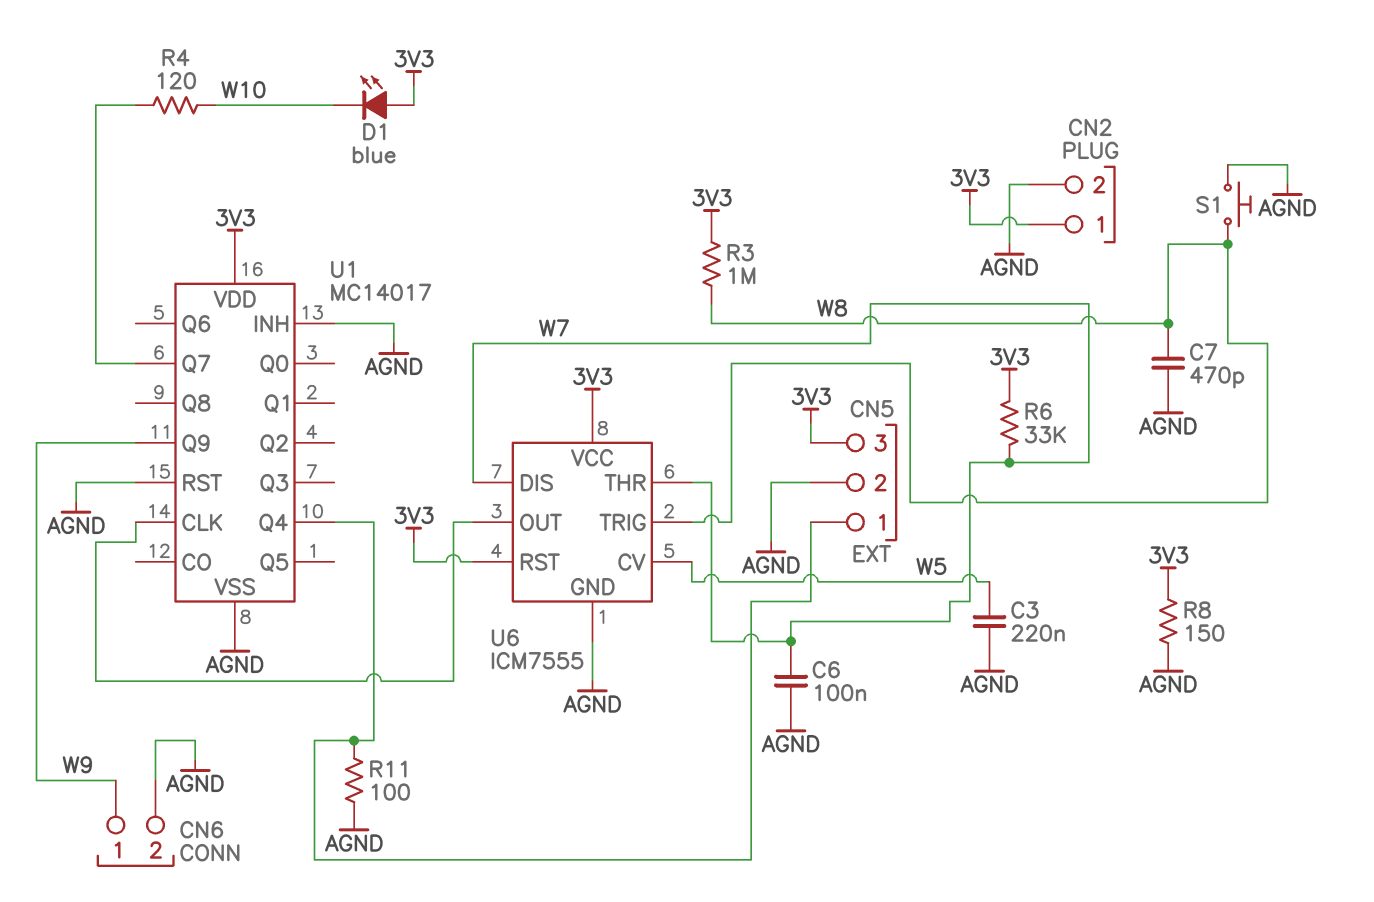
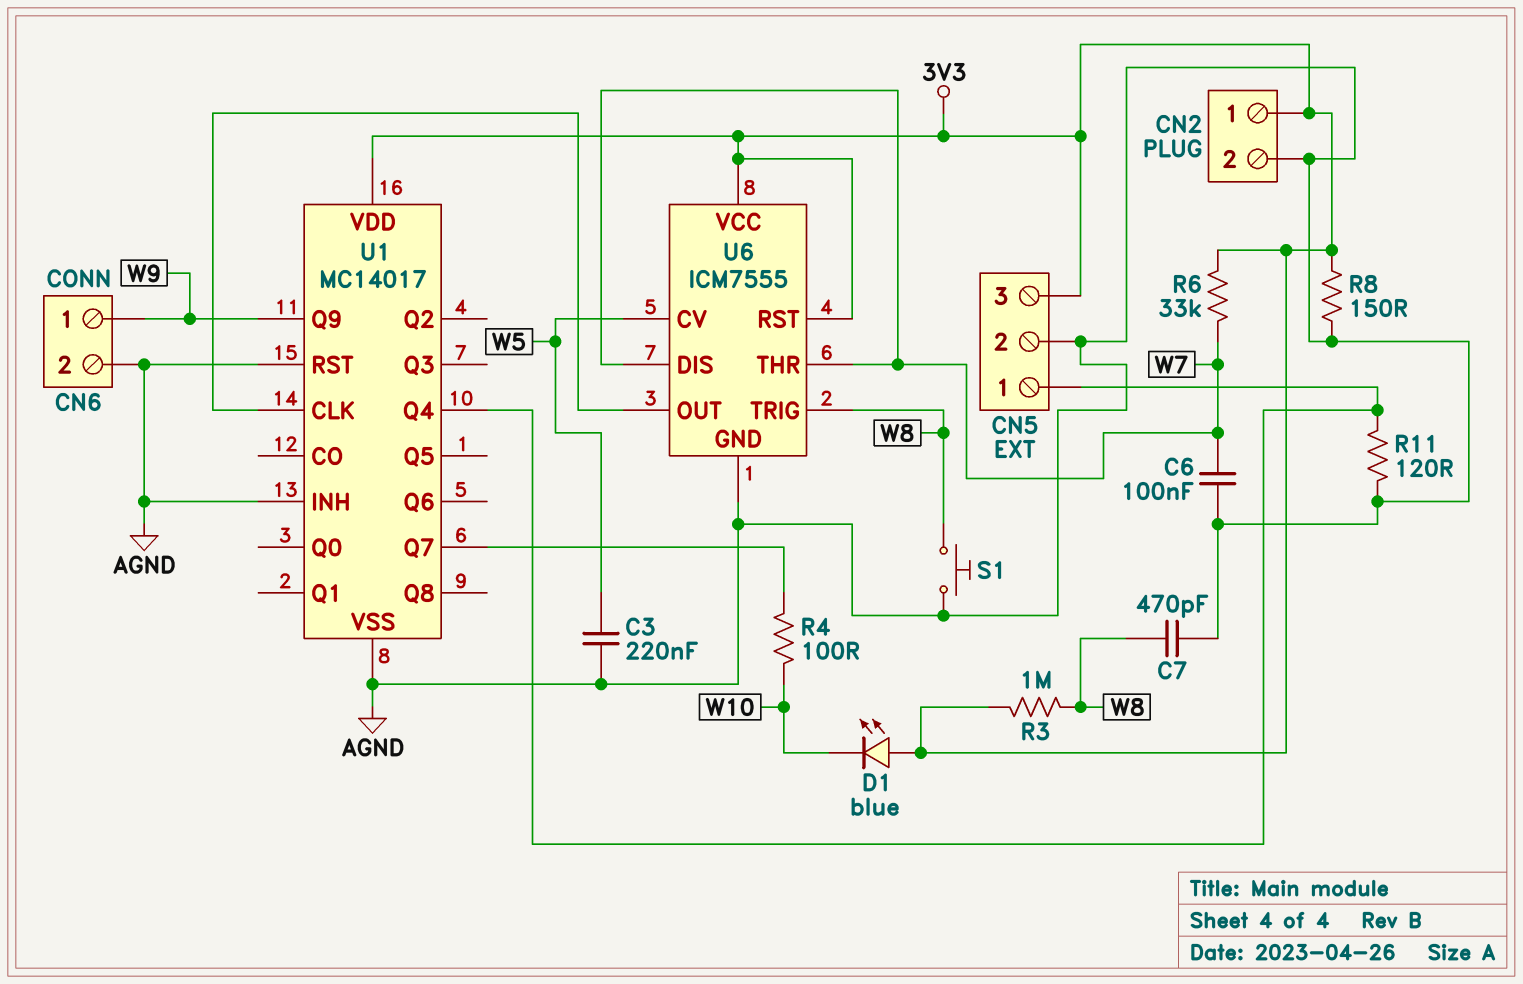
R4: 120 (U1/Q7, W10) -> 100 (U1/Q7, W10)
R11: 100 (AGND, CN5/1) -> 120 (AGND, CN5/1)

